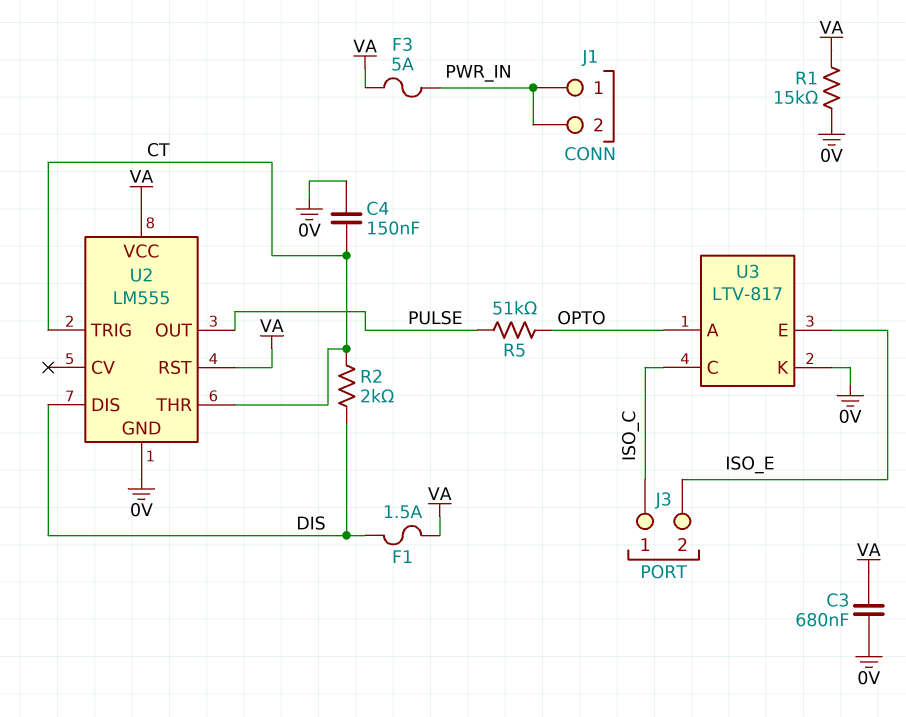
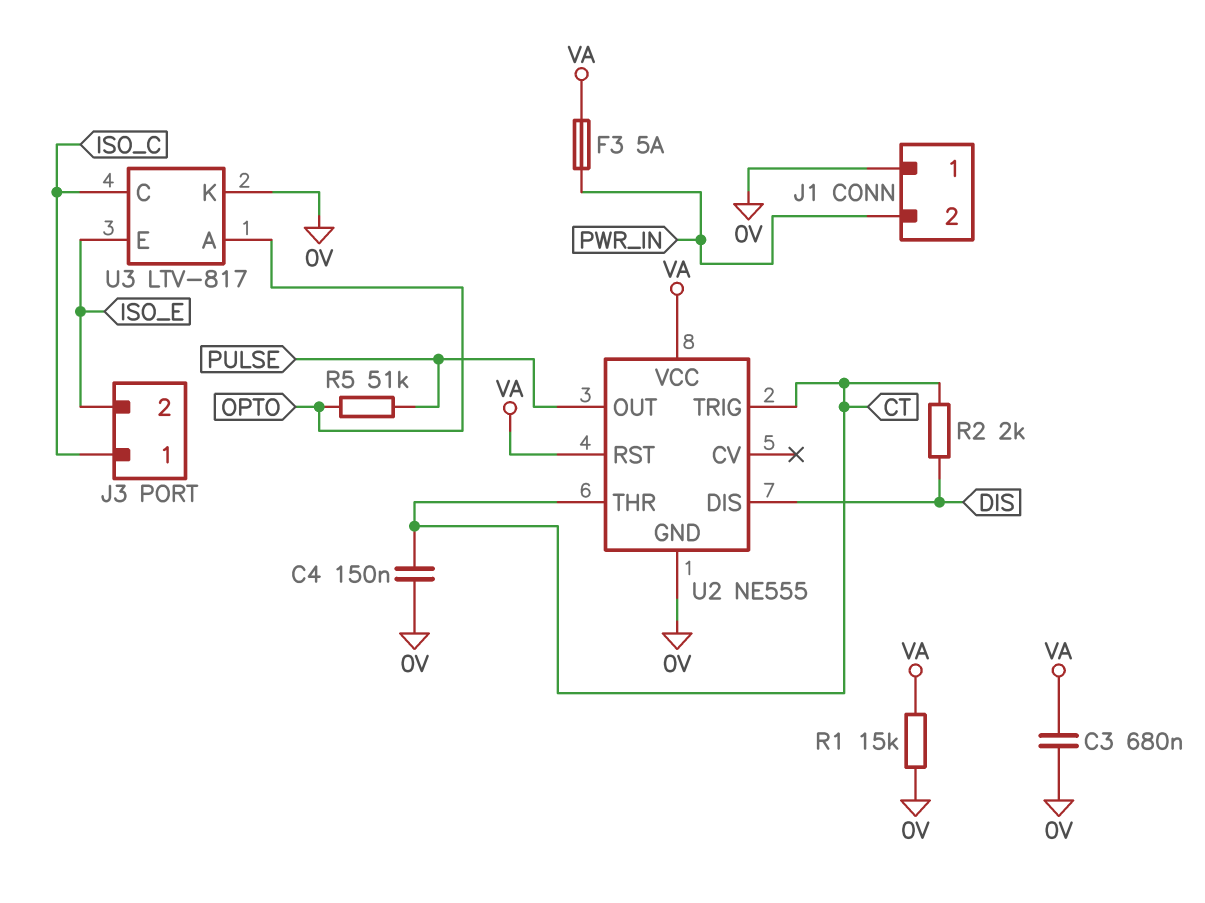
F1: 1.5A (DIS, VA) -> none
J1 pin 1: PWR_IN -> 0V
U2: LM555 -> NE555

